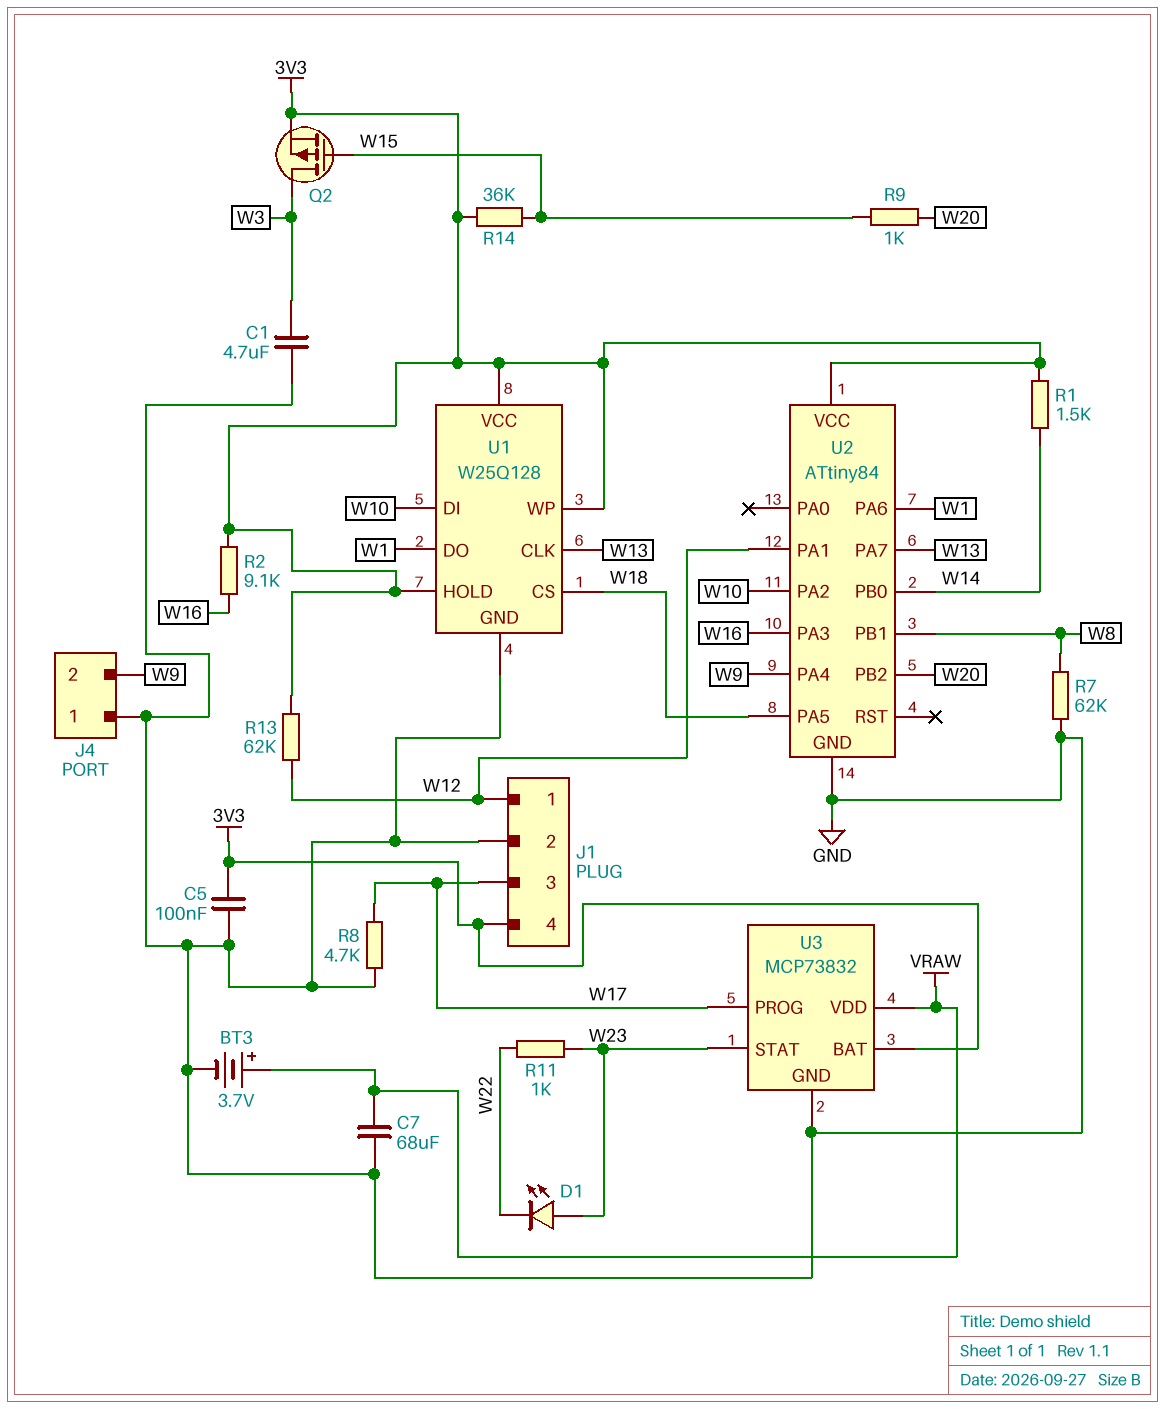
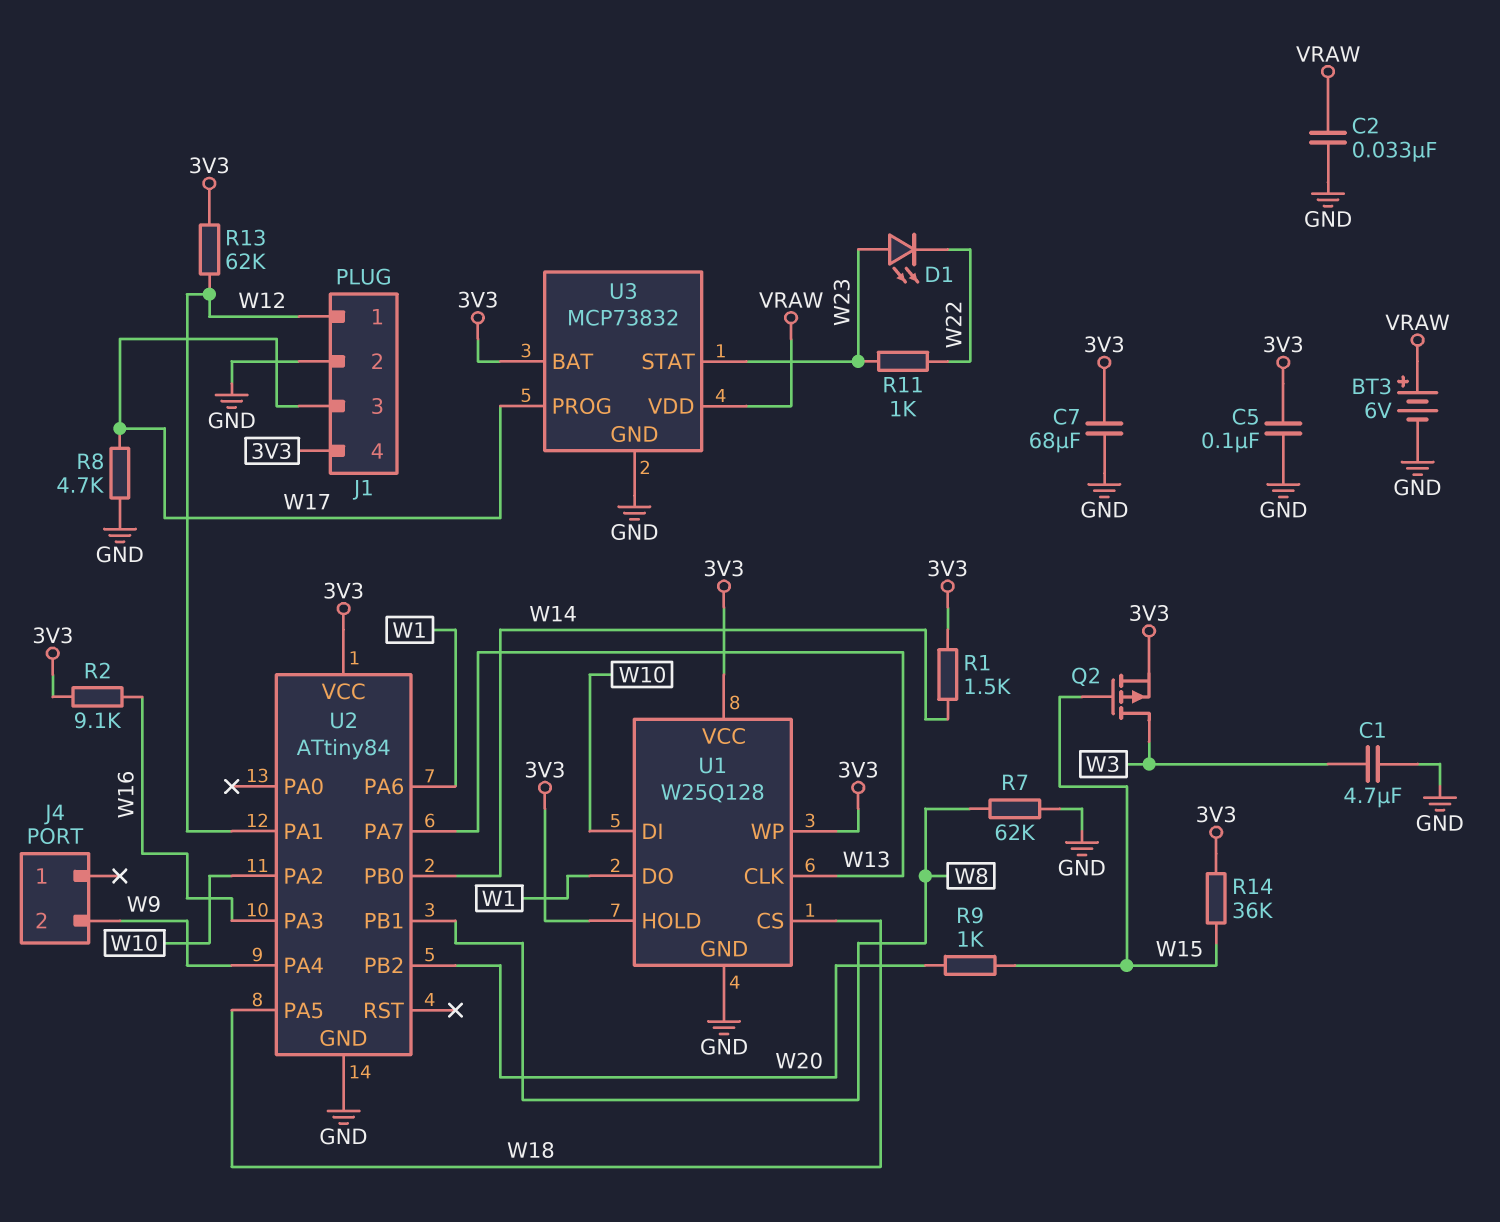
BT3: 3.7V (plus VRAW, minus GND) -> 6V (plus VRAW, minus GND)
C2: none -> 33nF (GND, VRAW)
C7: 68uF (GND, VRAW) -> 68uF (3V3, GND)
J4 pin 1: GND -> none

